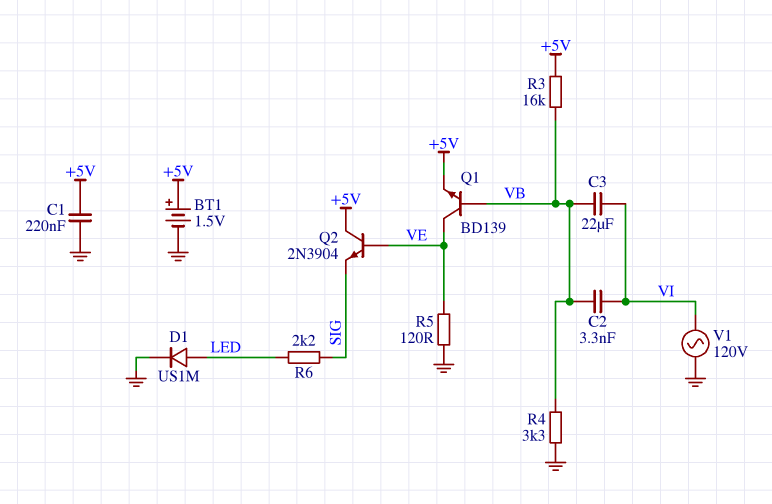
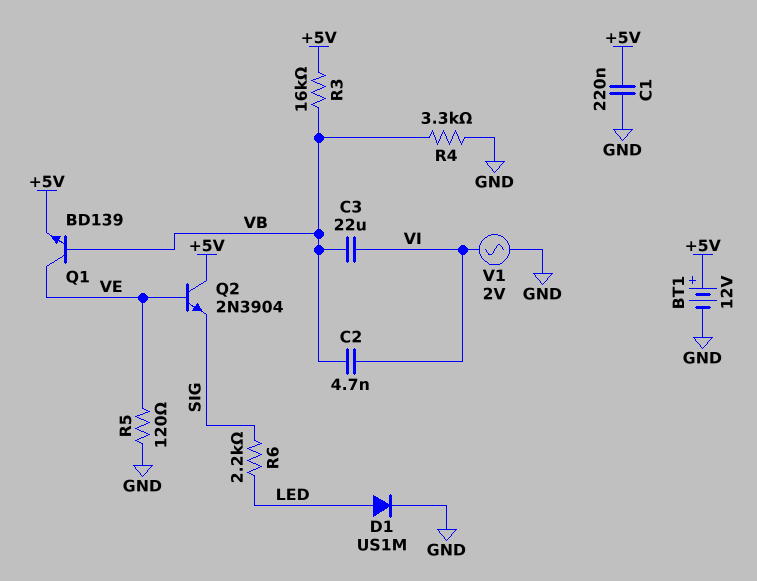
BT1: 1.5V (plus +5V, minus GND) -> 12V (plus +5V, minus GND)
C2: 3.3nF (VB, VI) -> 4.7nF (VB, VI)
V1: AC 120V (GND, VI) -> AC 2V (GND, VI)

